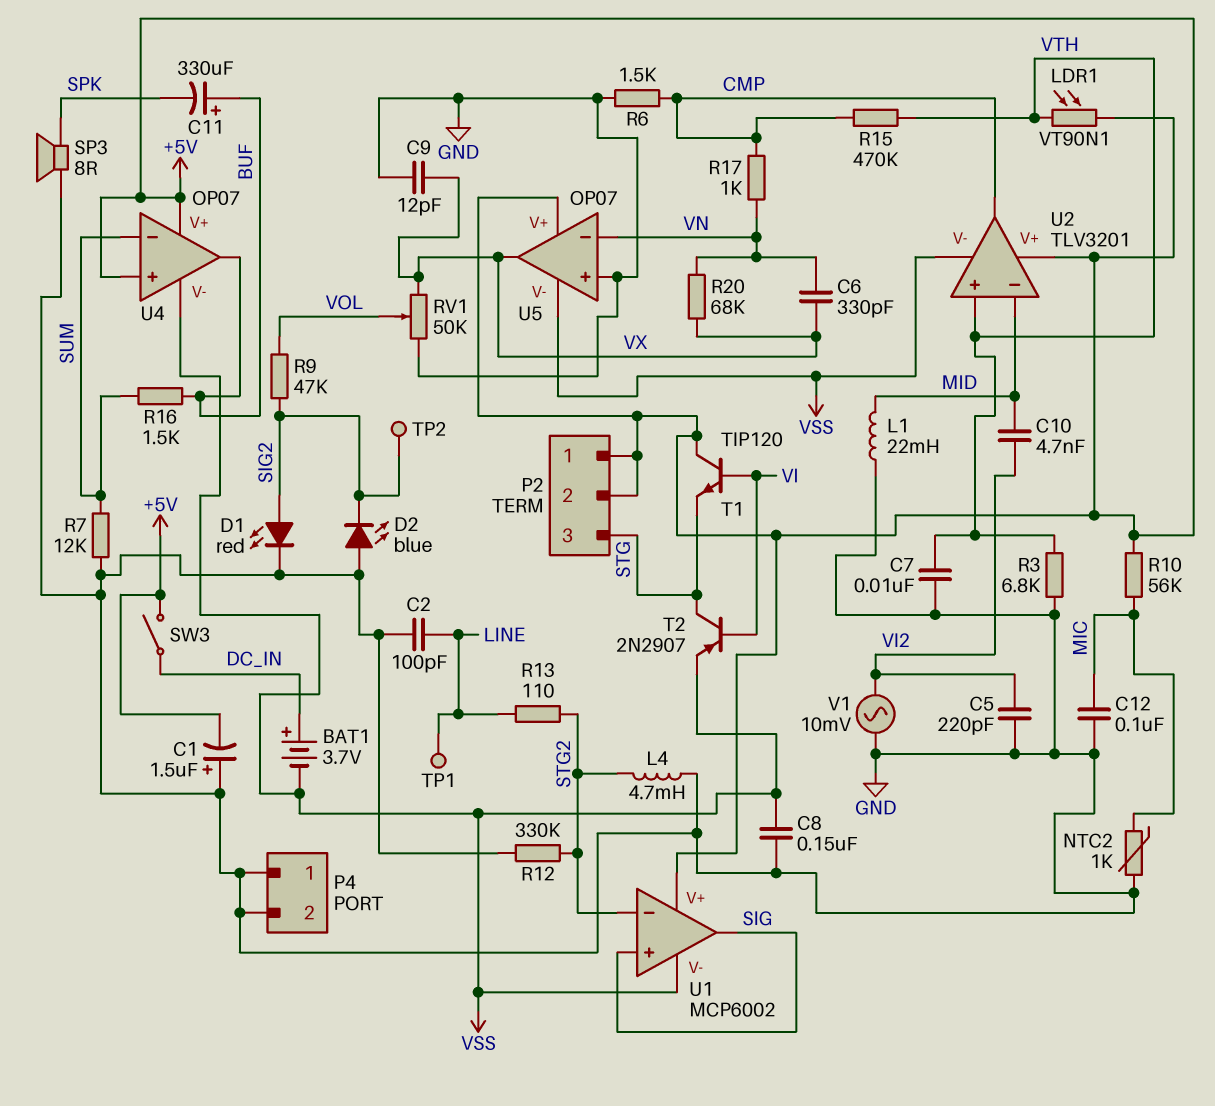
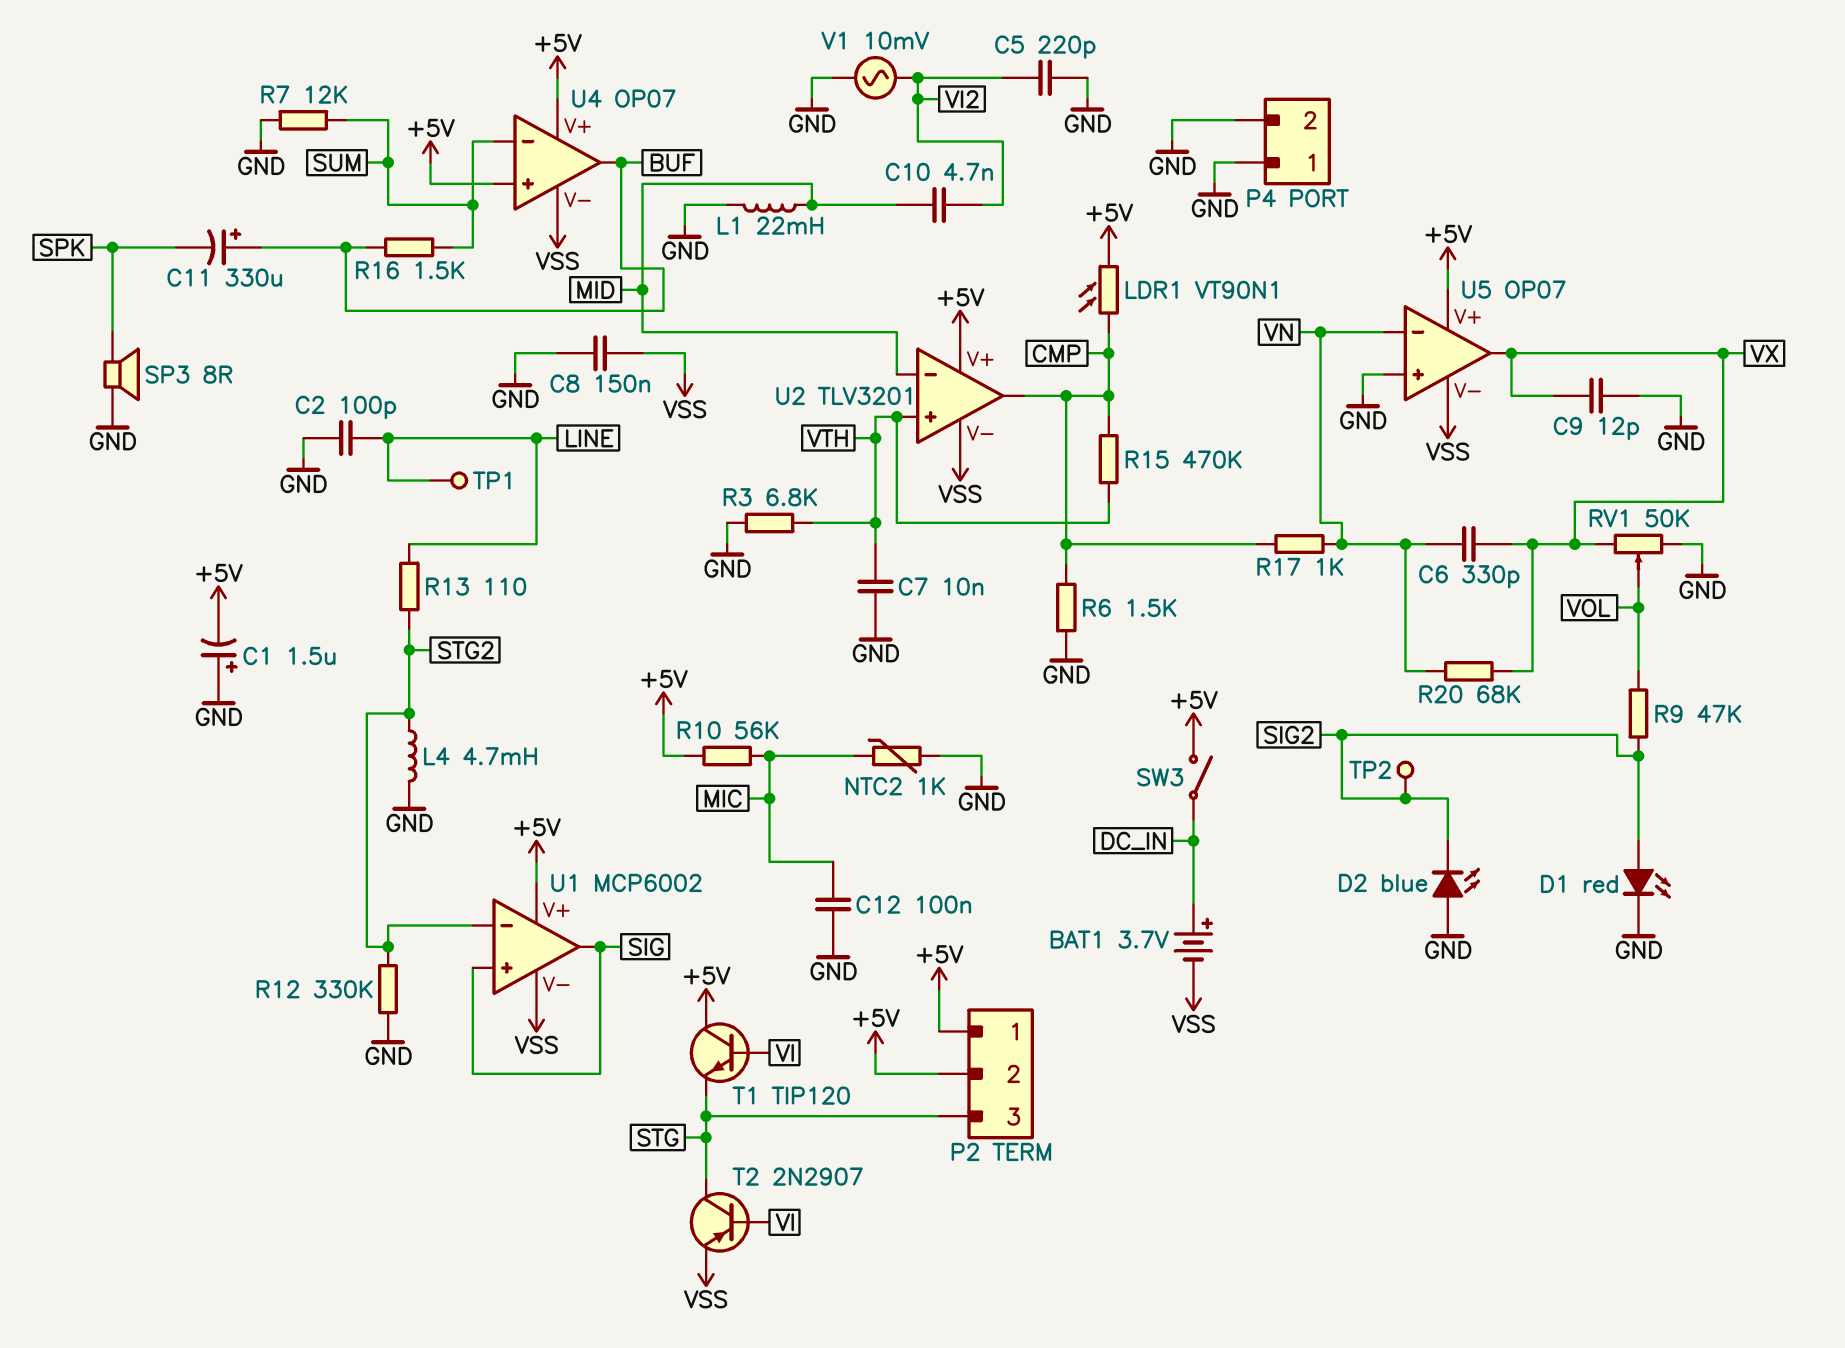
LDR1: VT90N1 (+5V, VTH) -> VT90N1 (+5V, CMP)

